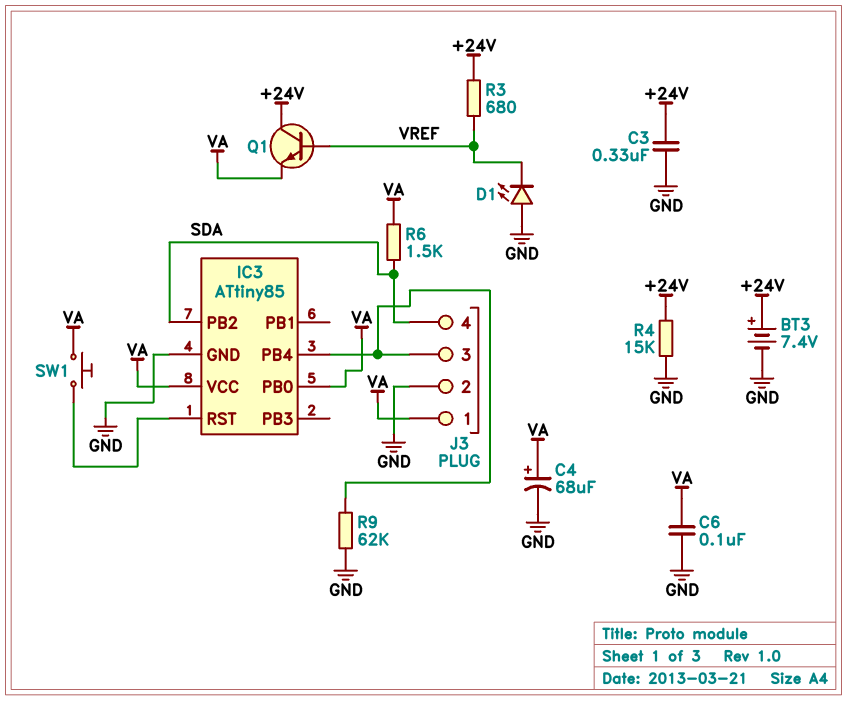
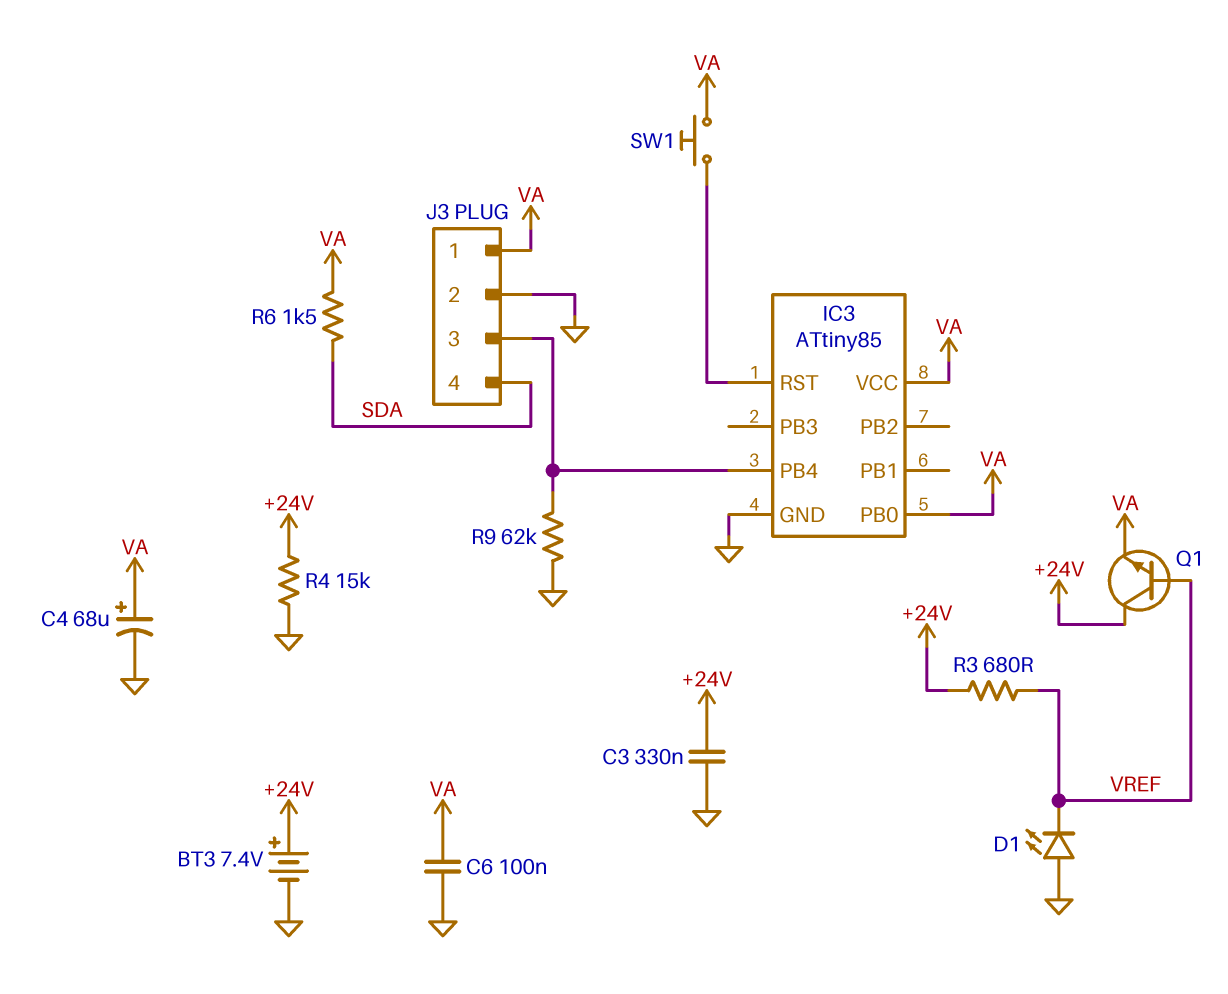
IC3 pin PB2: SDA -> none

